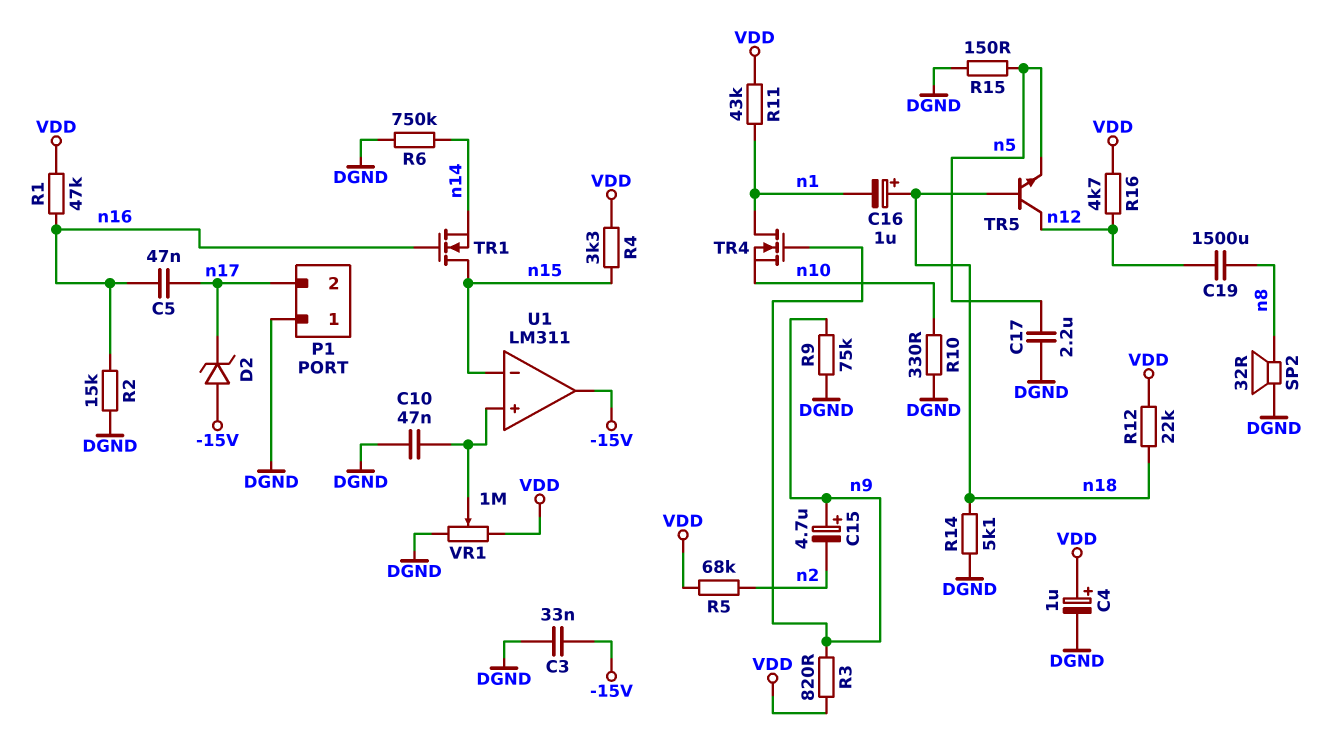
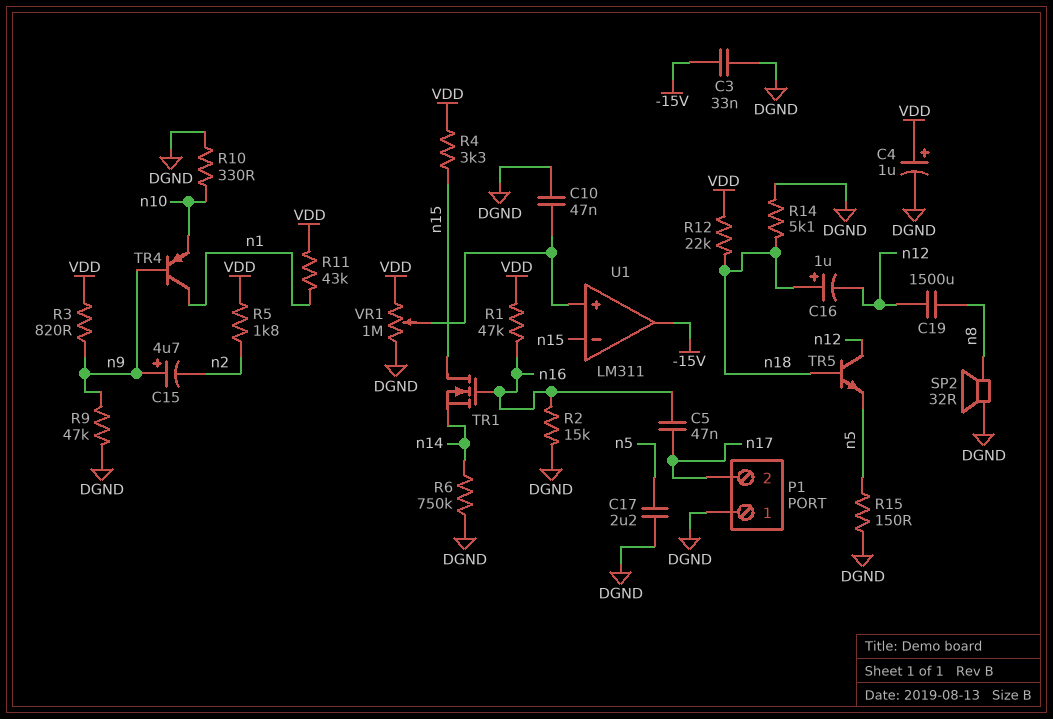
C16: 1uF (plus n18, minus n1) -> 1uF (plus n18, minus n12)
D2: zener (A -15V, K n17) -> none
R5: 68k (VDD, n2) -> 1.8k (VDD, n2)
R9: 75k (DGND, n9) -> 47k (DGND, n9)
R16: 4.7k (VDD, n12) -> none
TR4: NMOS (G n9, D n1, S n10) -> PNP (B n9, C n1, E n10)

